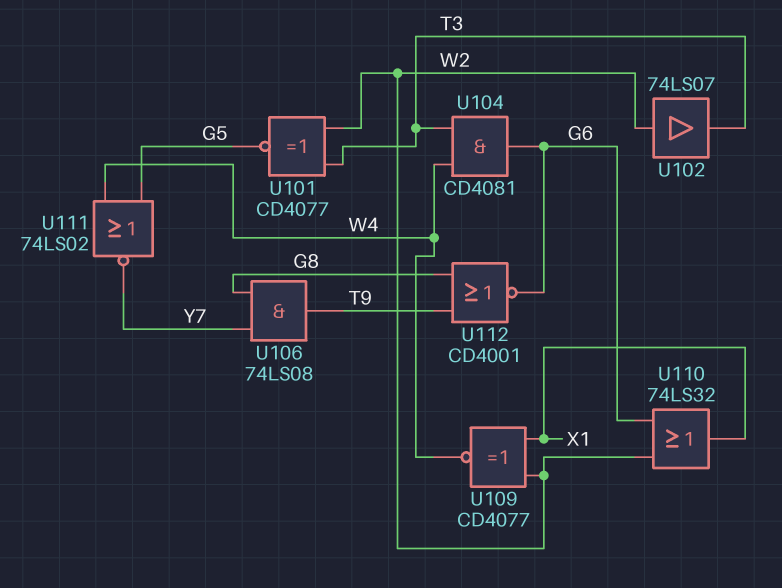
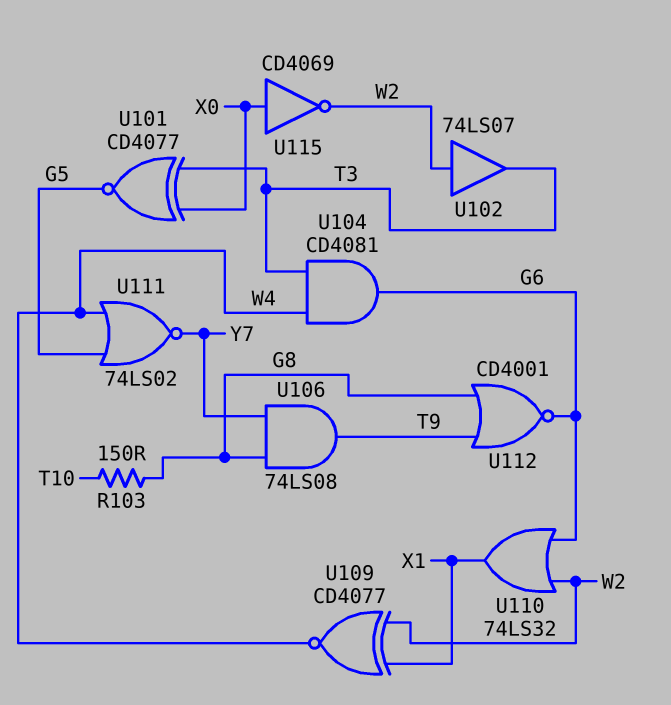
R103: none -> 150 (G8, T10)
U101: XNOR CD4077 (in T3, in W2, out G5) -> XNOR CD4077 (in T3, in X0, out G5)
U115: none -> NOT CD4069 (in X0, out W2)

